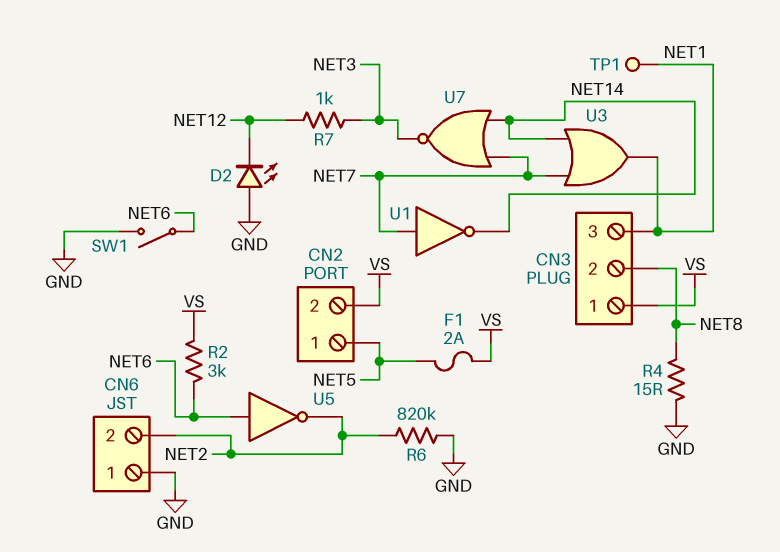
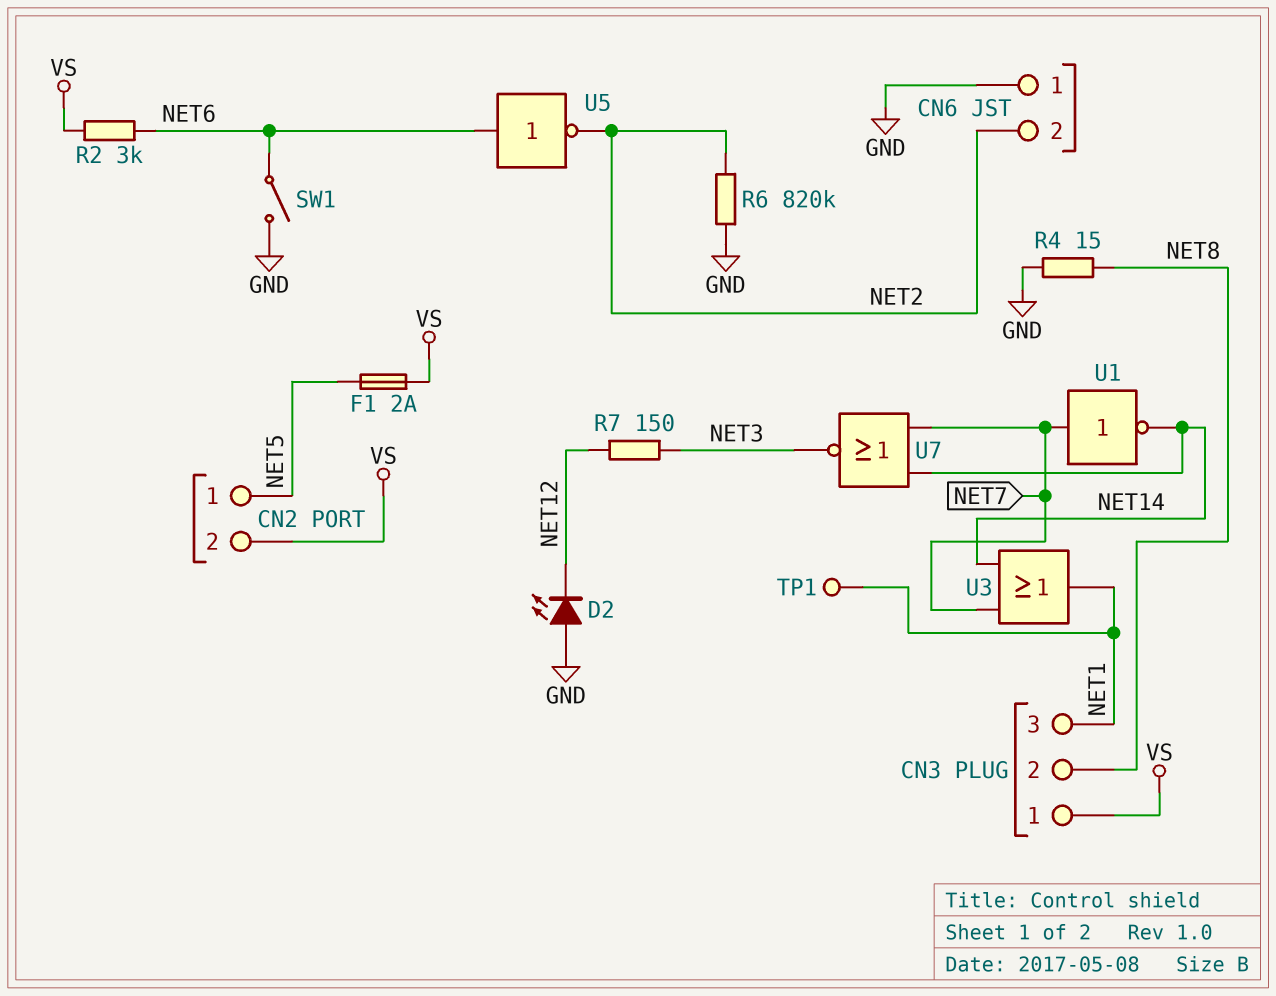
R7: 1k (NET3, NET12) -> 150 (NET3, NET12)

